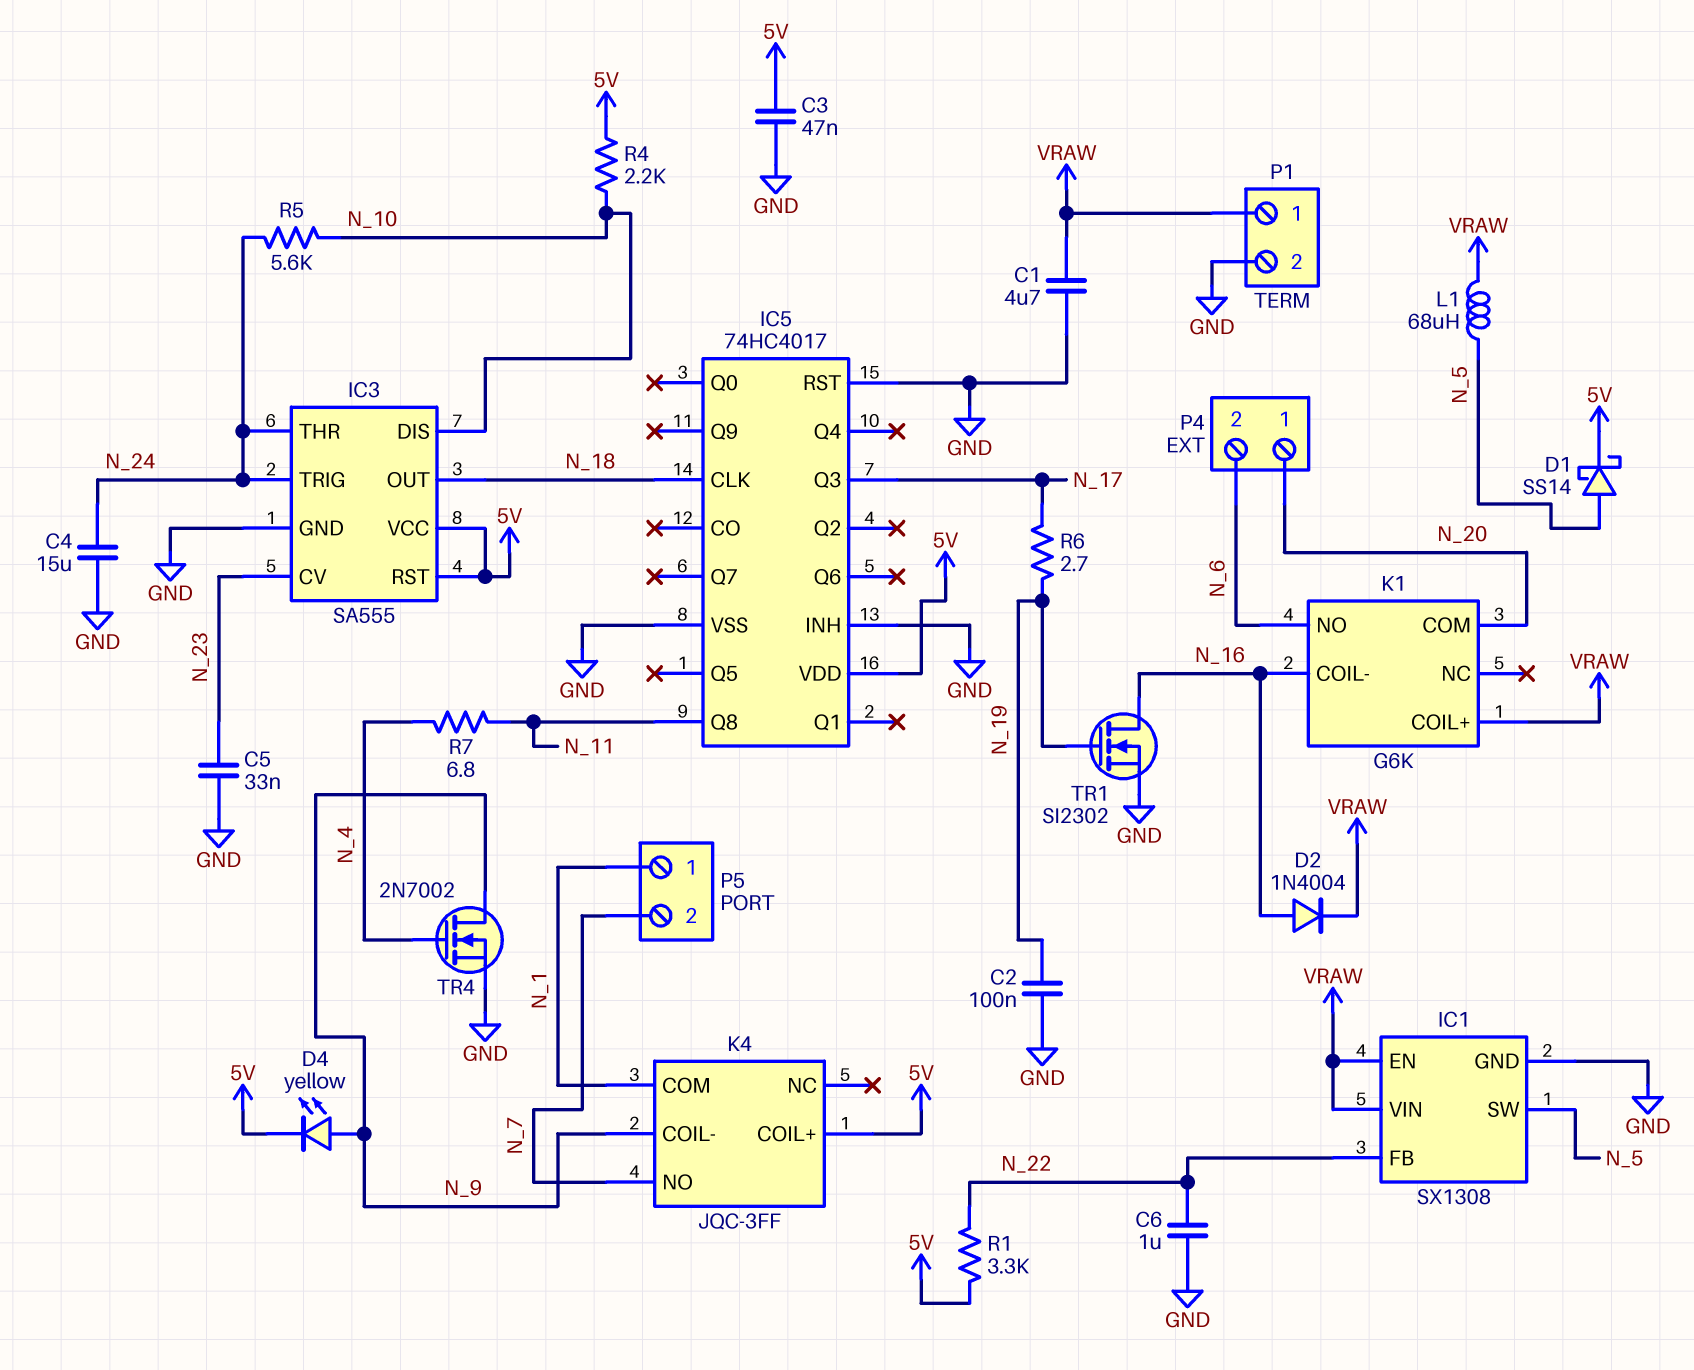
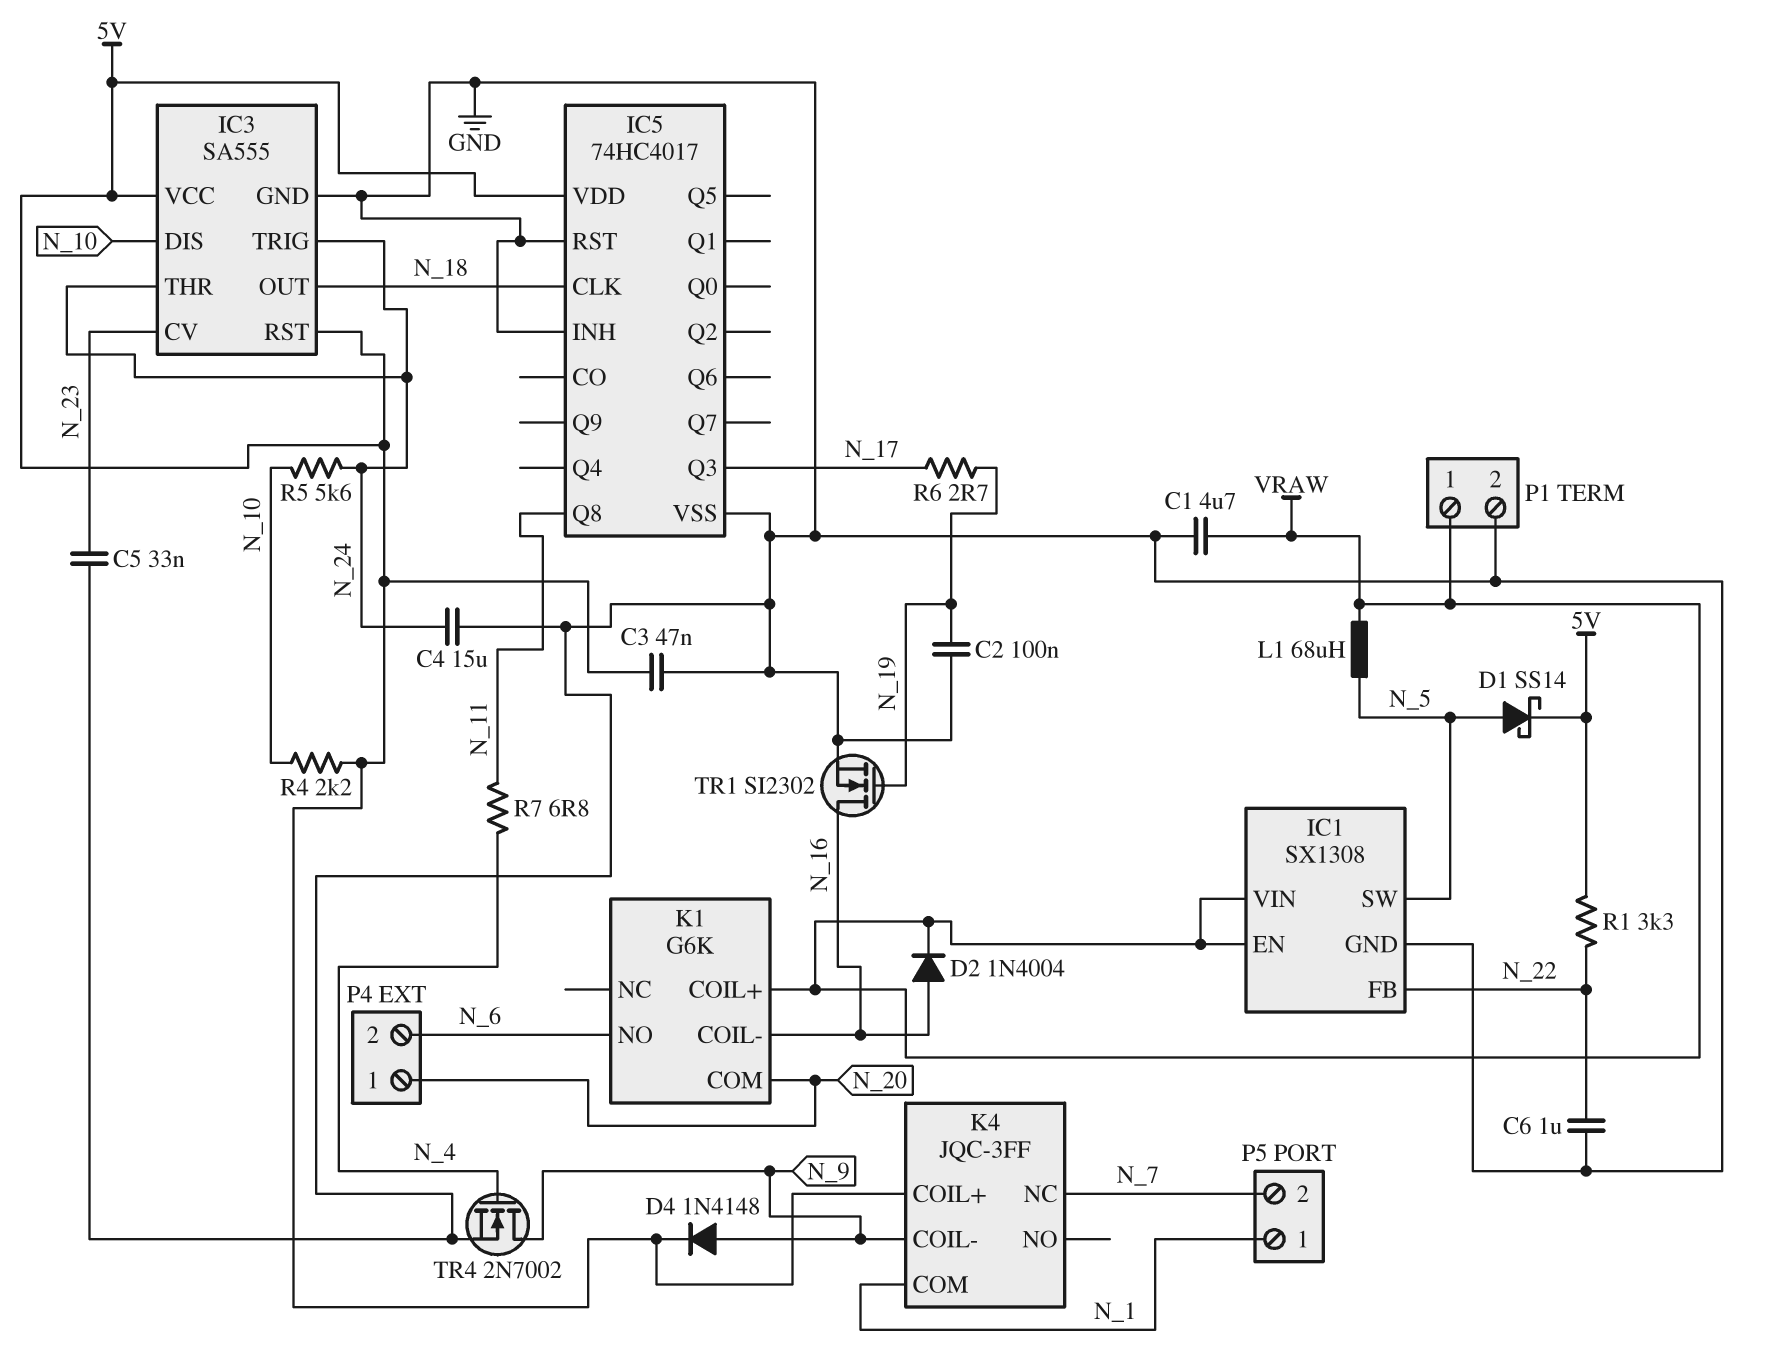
D4: LED yellow (A N_9, K 5V) -> diode 1N4148 (A N_9, K 5V)
K4 pin NC: none -> N_7
K4 pin NO: N_7 -> none

